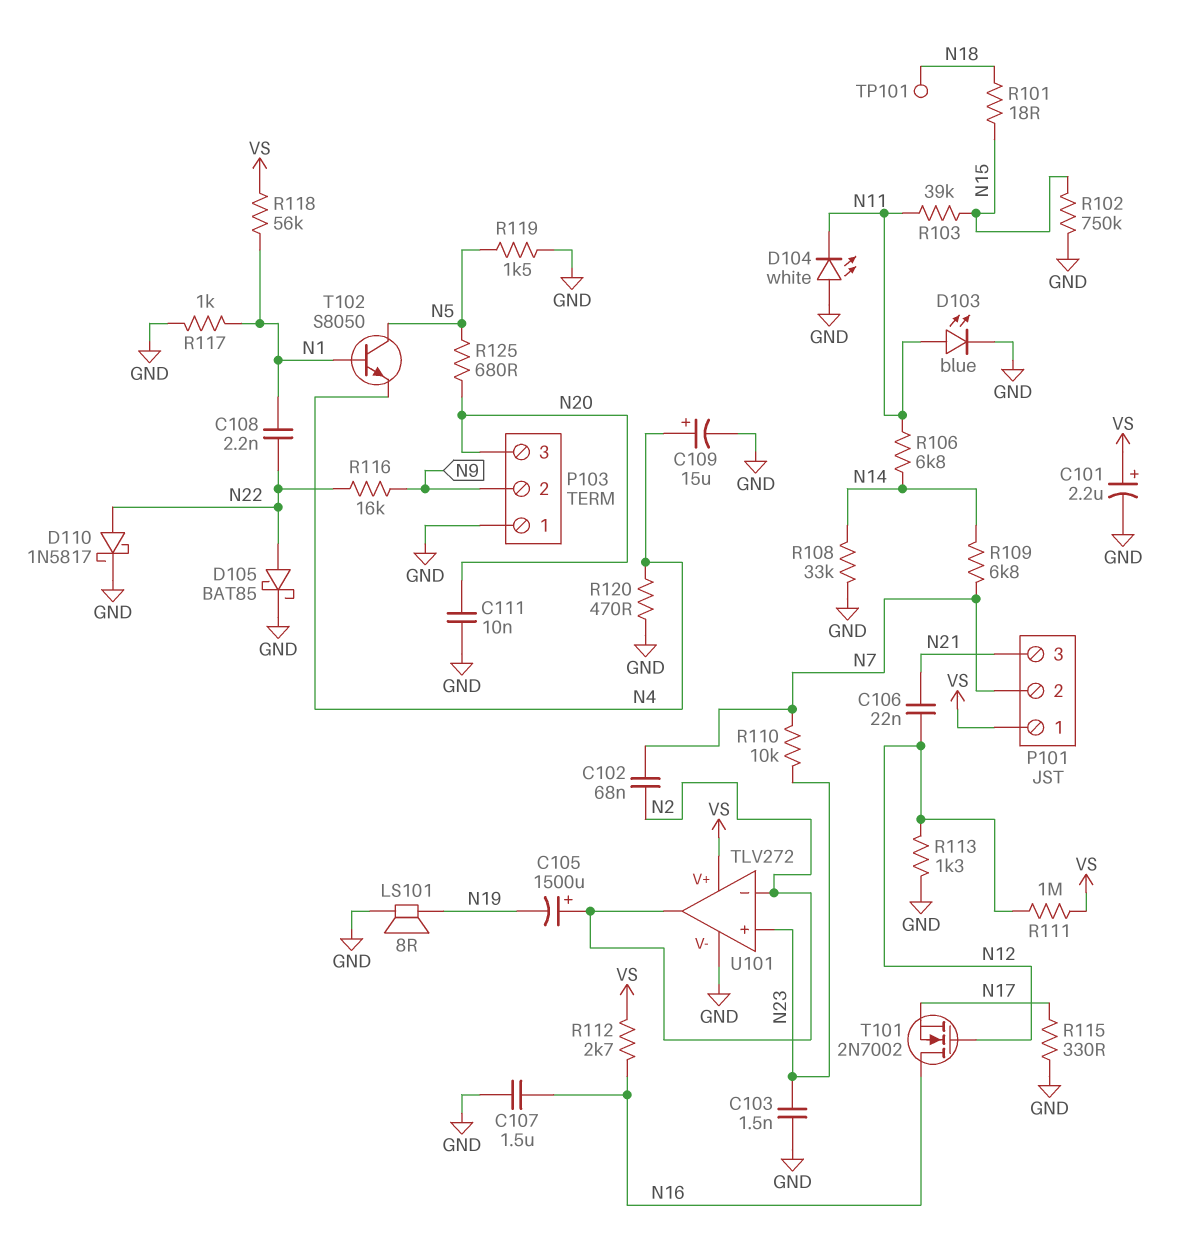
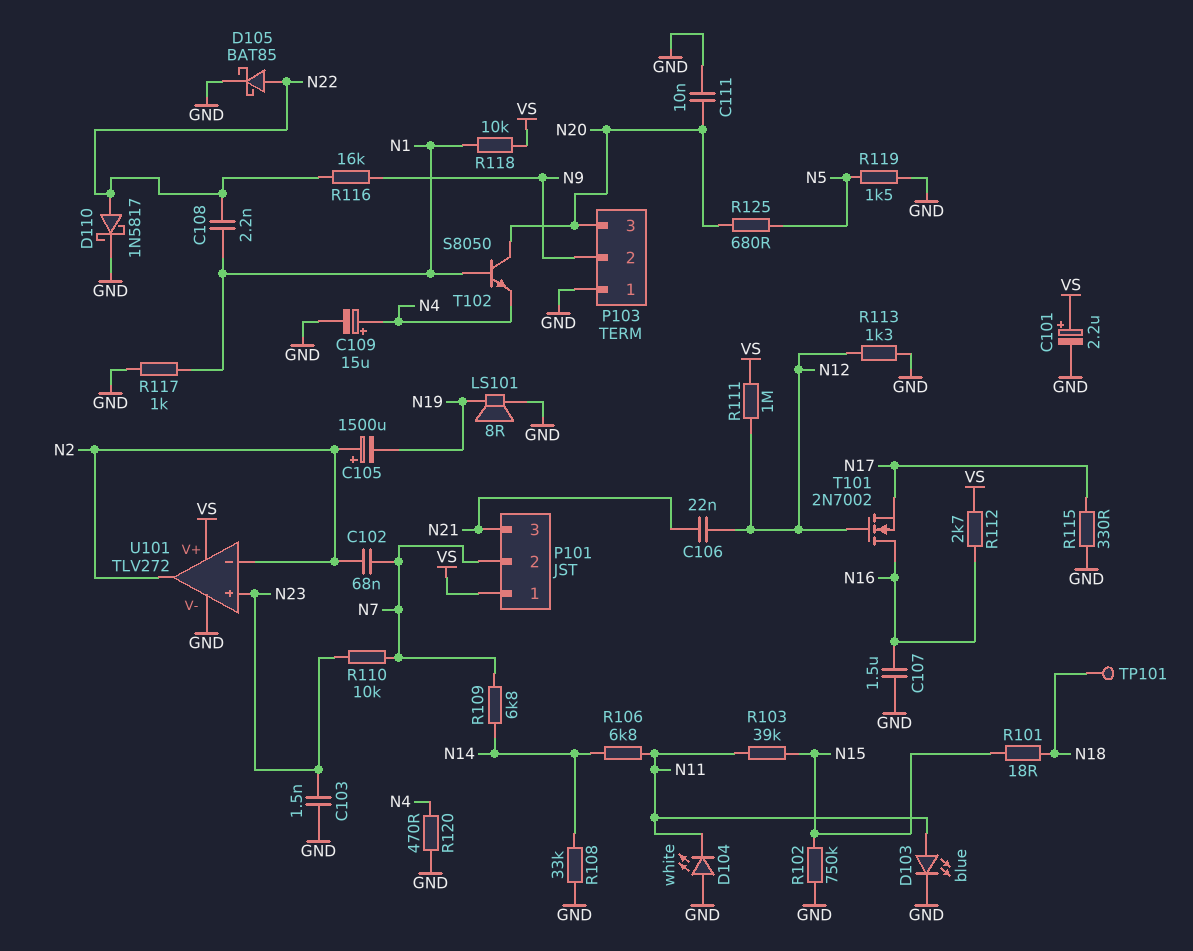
R118: 56k (N1, VS) -> 10k (N1, VS)
T102: NPN S8050 (B N1, C N5, E N4) -> NPN S8050 (B N1, C N20, E N4)

